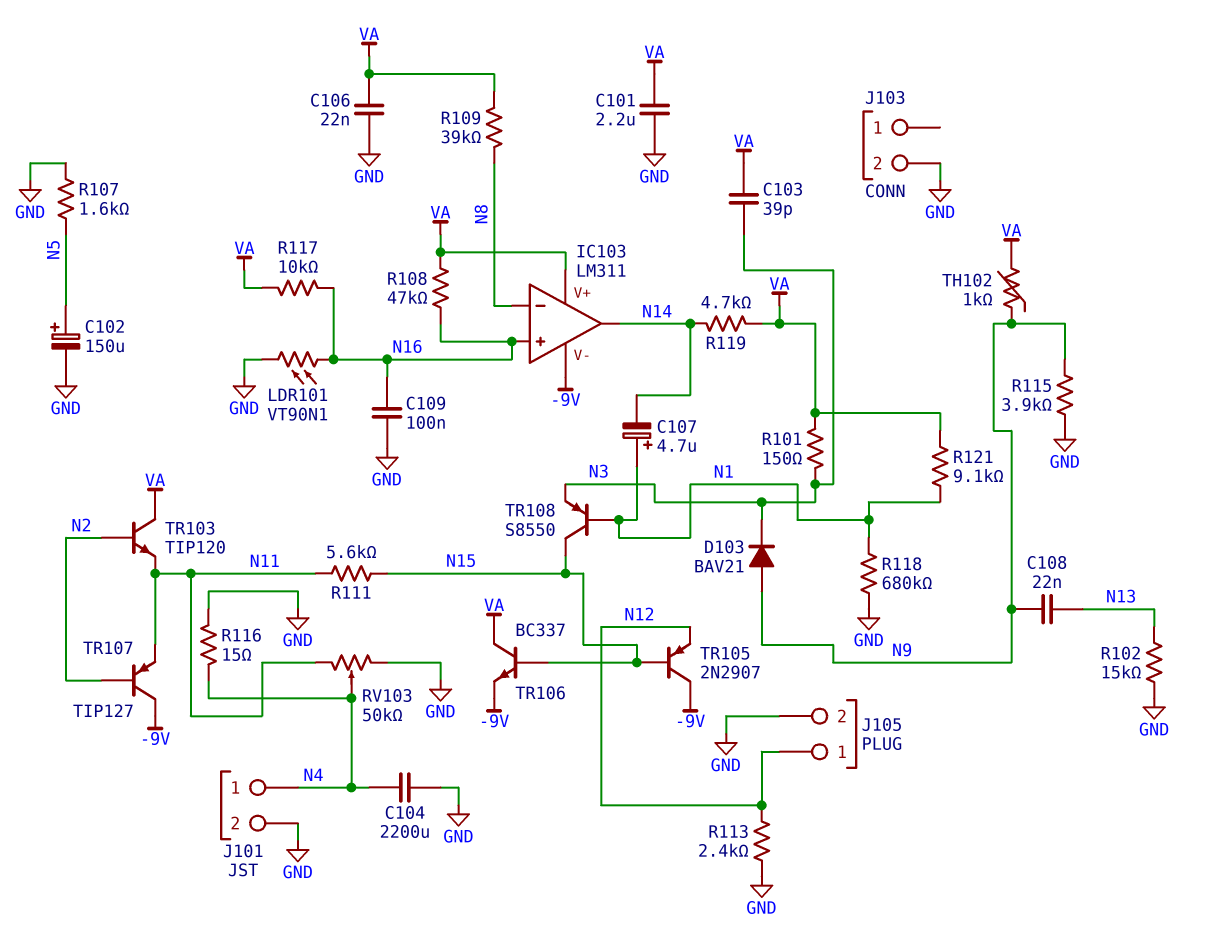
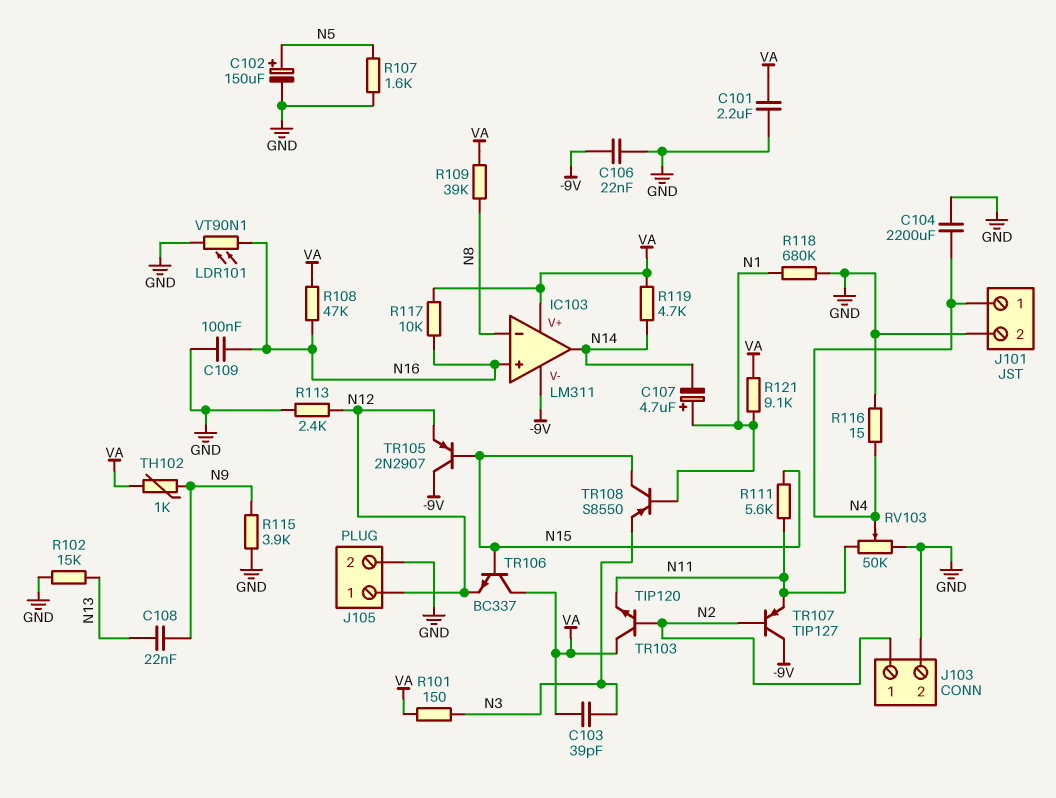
C106: 22nF (GND, VA) -> 22nF (-9V, GND)
D103: diode BAV21 (A N9, K N3) -> none
J103 pin 1: none -> N2
TR106: NPN BC337 (B N15, C VA, E -9V) -> NPN BC337 (B N15, C VA, E N12)

